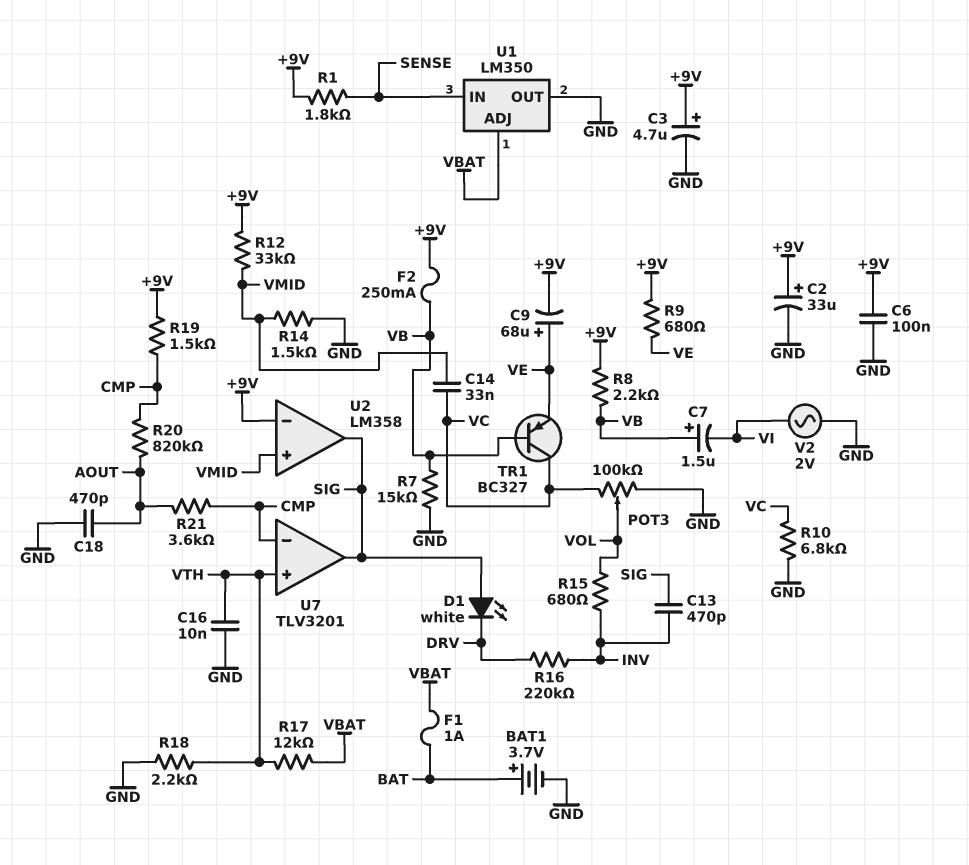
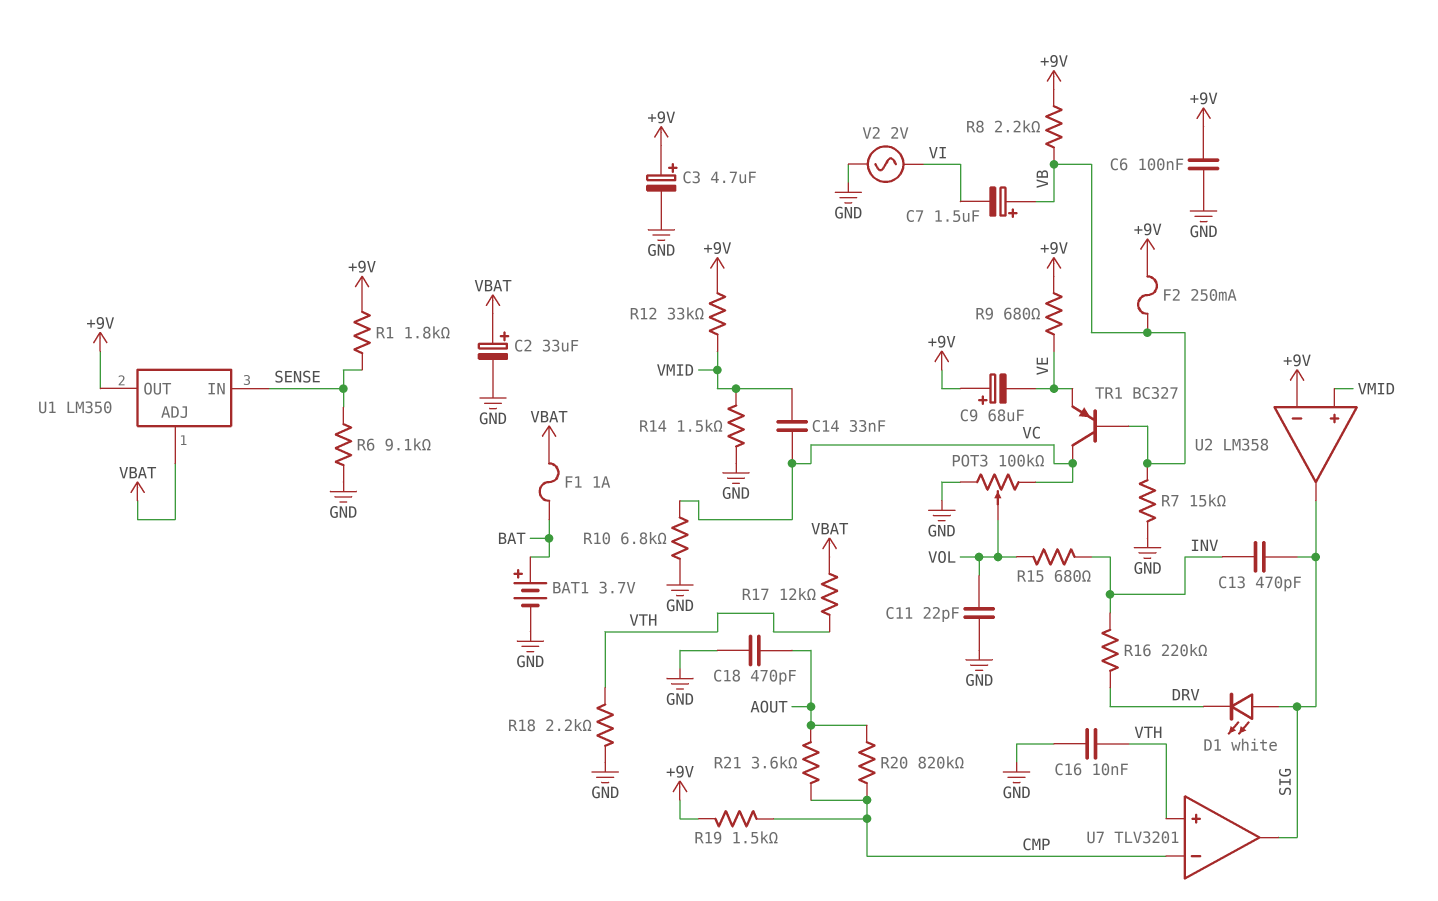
C2: 33uF (plus +9V, minus GND) -> 33uF (plus VBAT, minus GND)
C9: 68uF (plus VE, minus +9V) -> 68uF (plus +9V, minus VE)
C11: none -> 22pF (GND, VOL)
R6: none -> 9.1k (GND, SENSE)
U1 pin OUT: GND -> +9V

